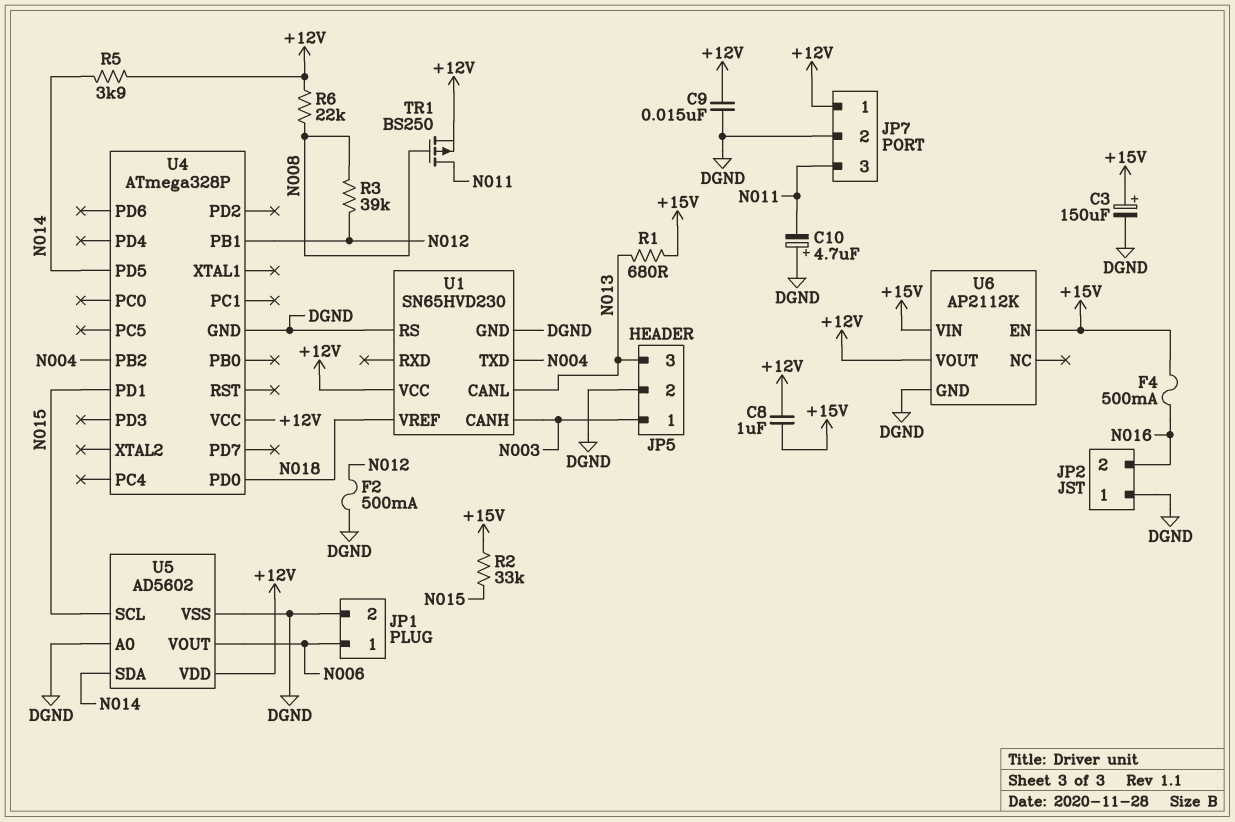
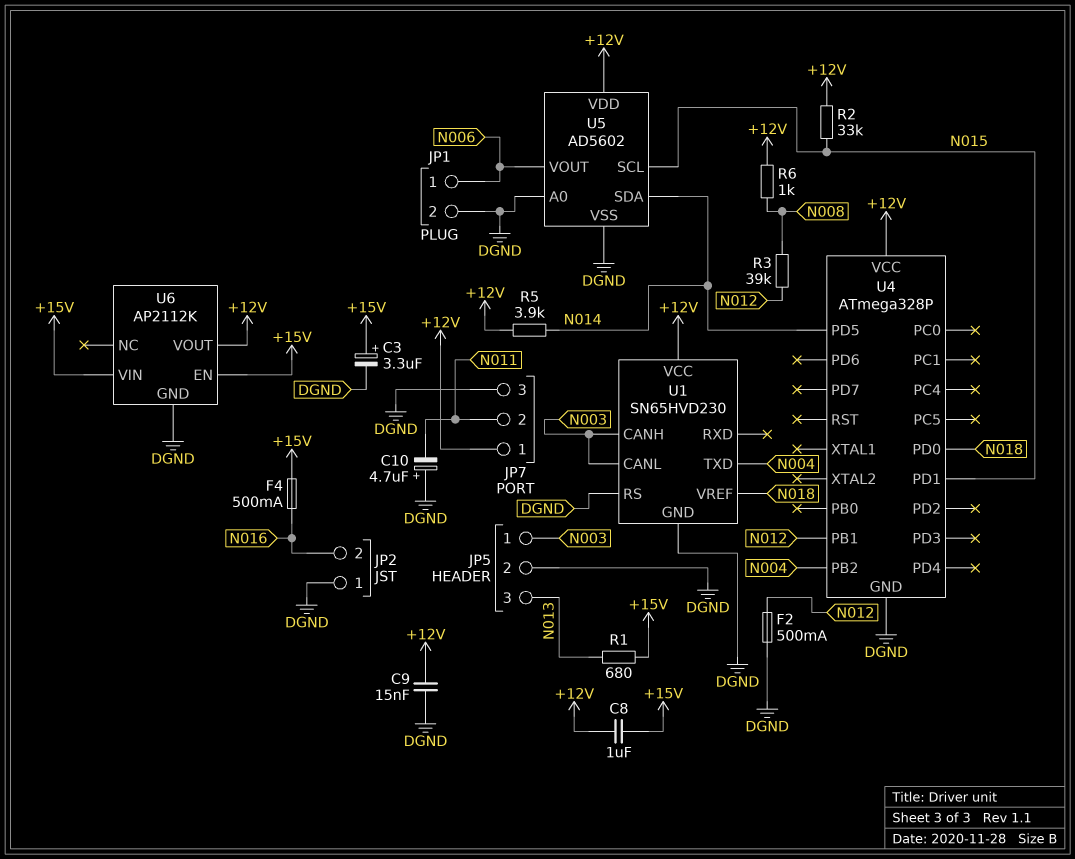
C3: 150uF (plus +15V, minus DGND) -> 3.3uF (plus +15V, minus DGND)
JP7 pin 2: DGND -> N011
JP7 pin 3: N011 -> DGND
R2: 33k (+15V, N015) -> 33k (+12V, N015)
R6: 22k (+12V, N008) -> 1k (+12V, N008)
TR1: PMOS BS250 (G N008, D N011, S +12V) -> none
U1 pin CANL: N013 -> N003

